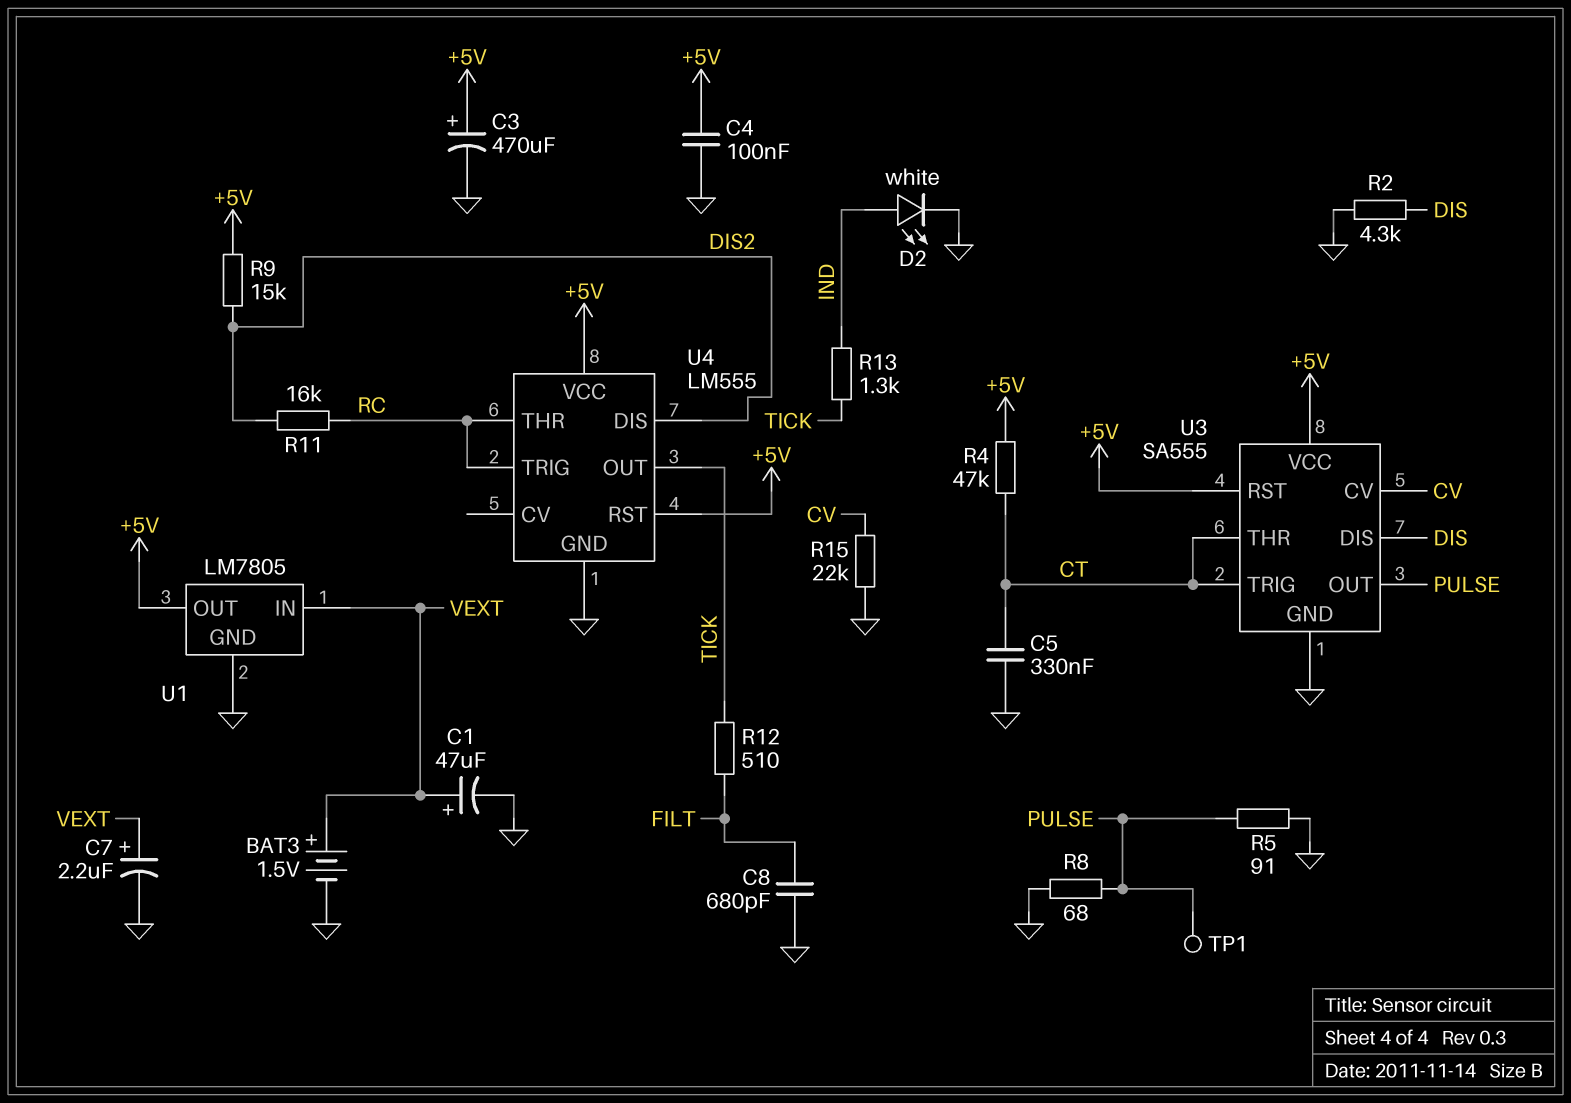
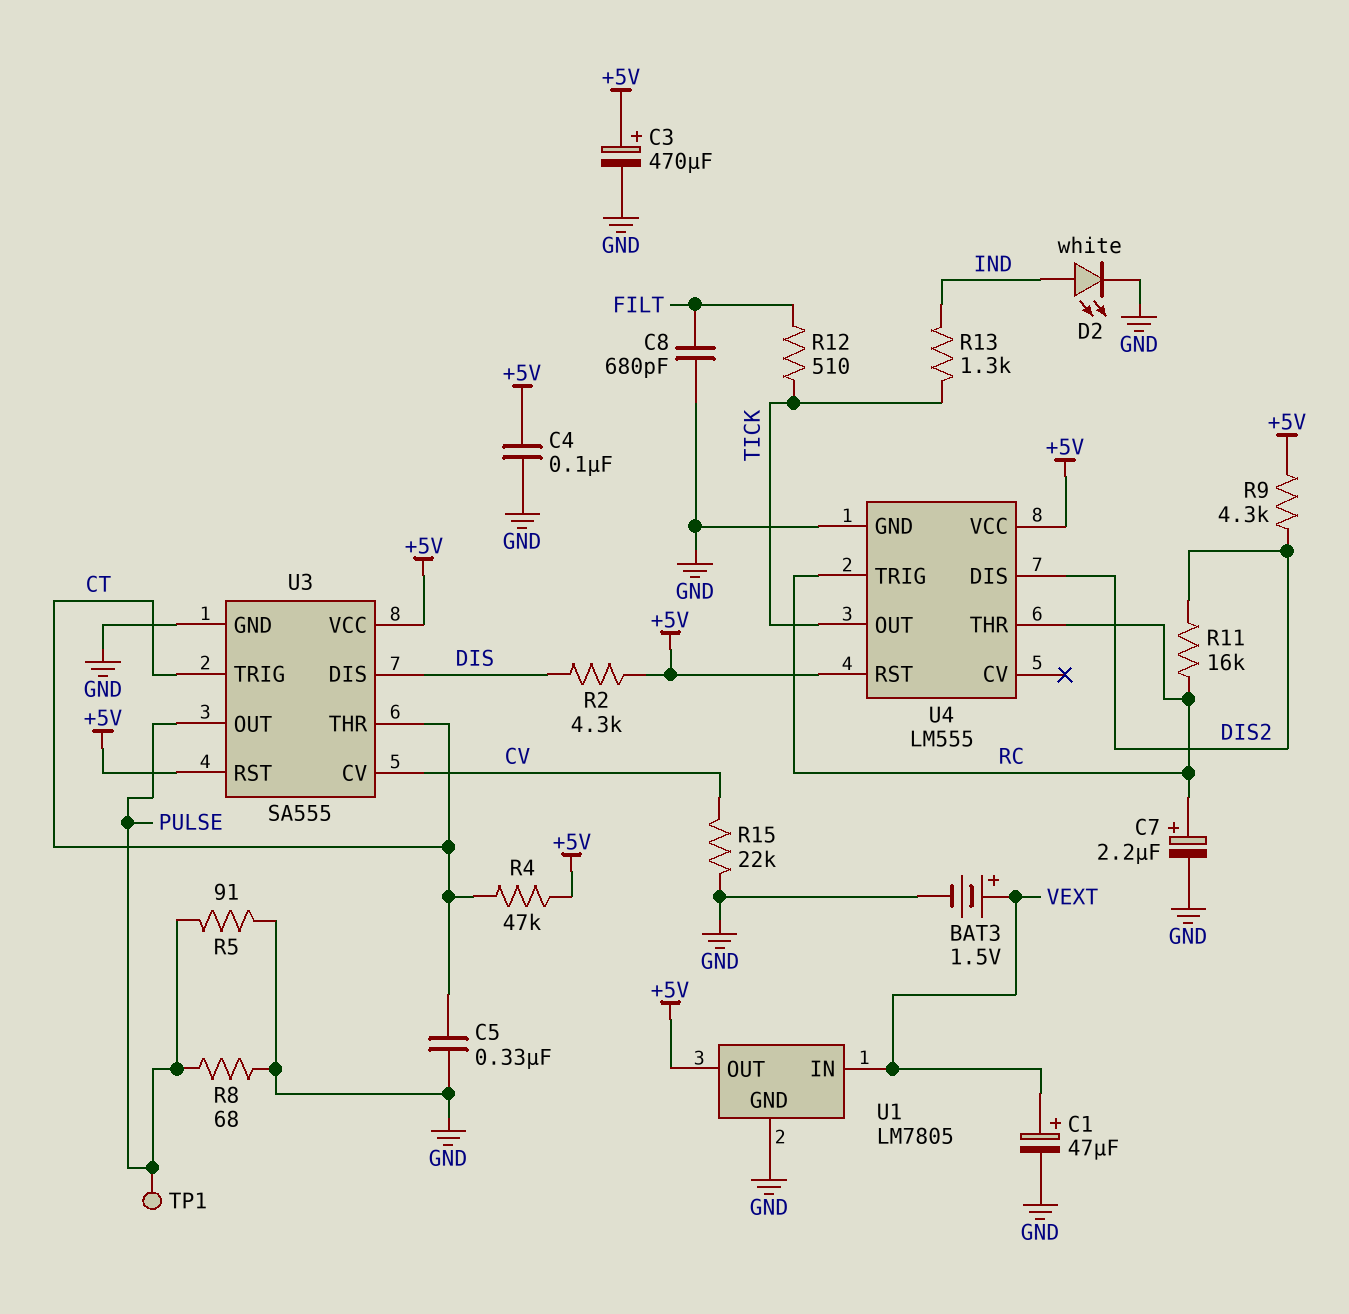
C7: 2.2uF (plus VEXT, minus GND) -> 2.2uF (plus RC, minus GND)
R2: 4.3k (DIS, GND) -> 4.3k (+5V, DIS)
R9: 15k (+5V, DIS2) -> 4.3k (+5V, DIS2)

